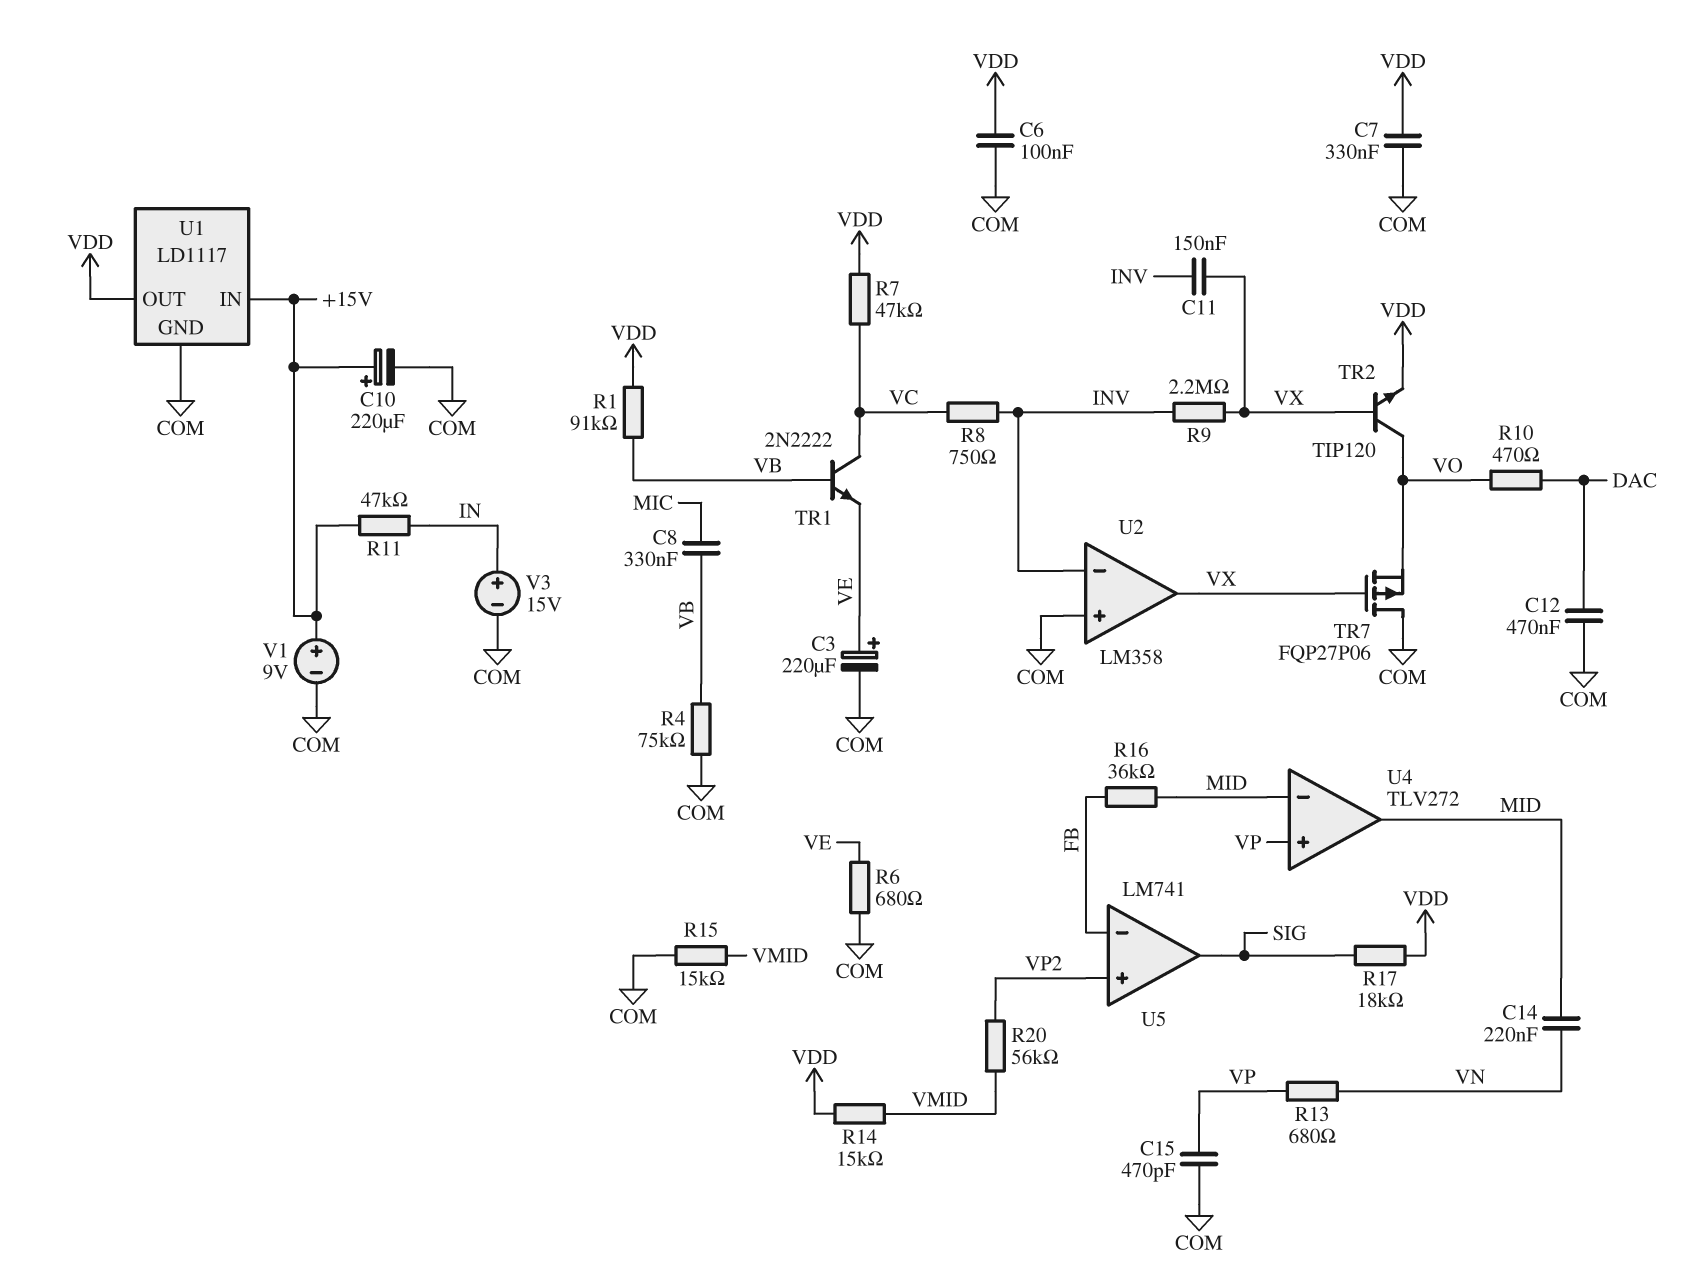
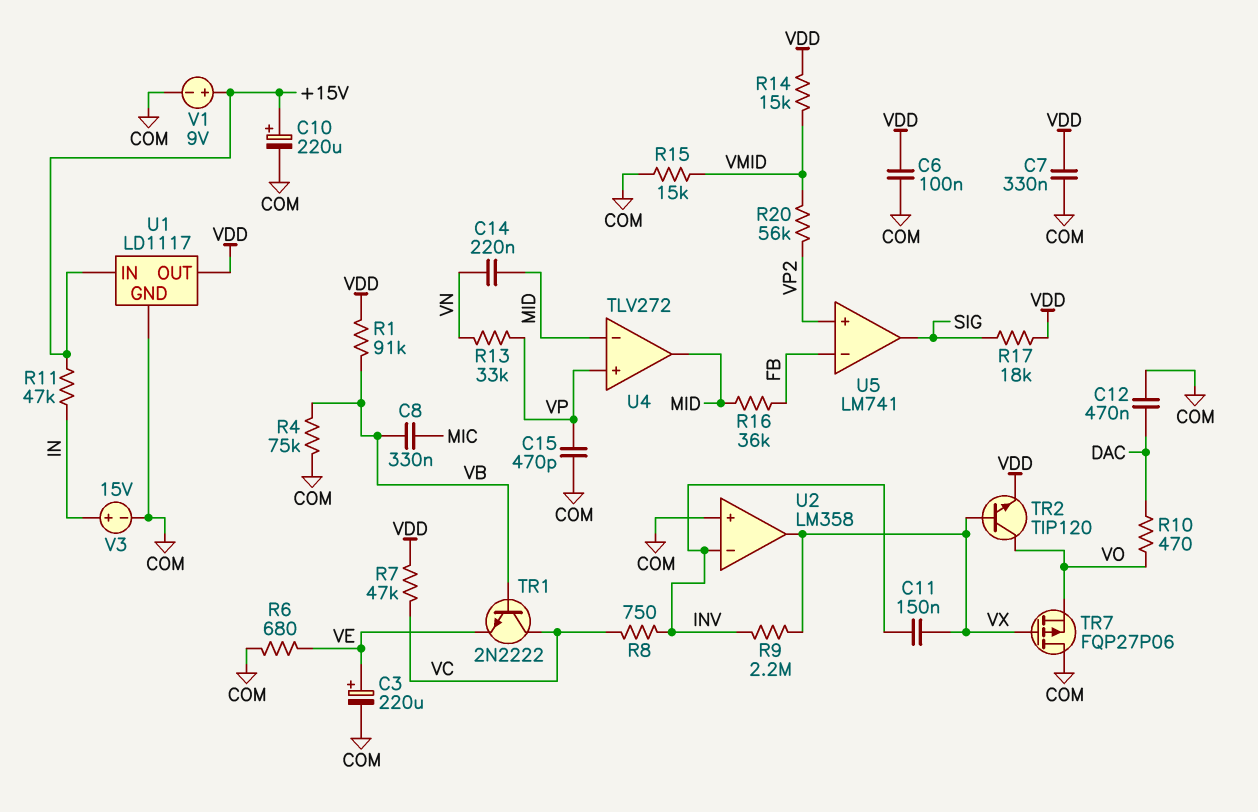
R13: 680 (VN, VP) -> 33k (VN, VP)

